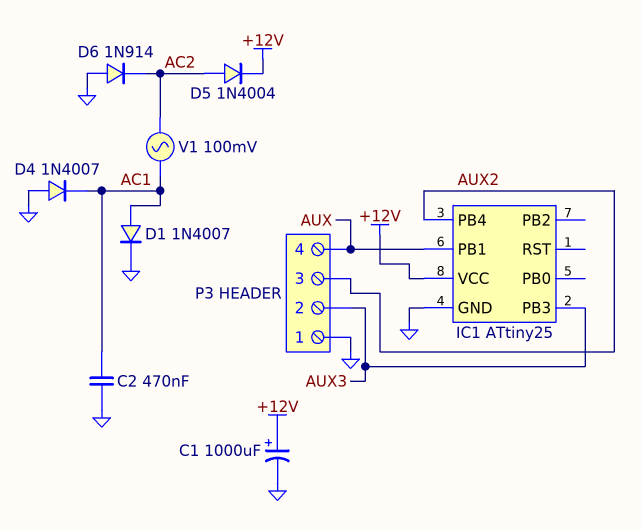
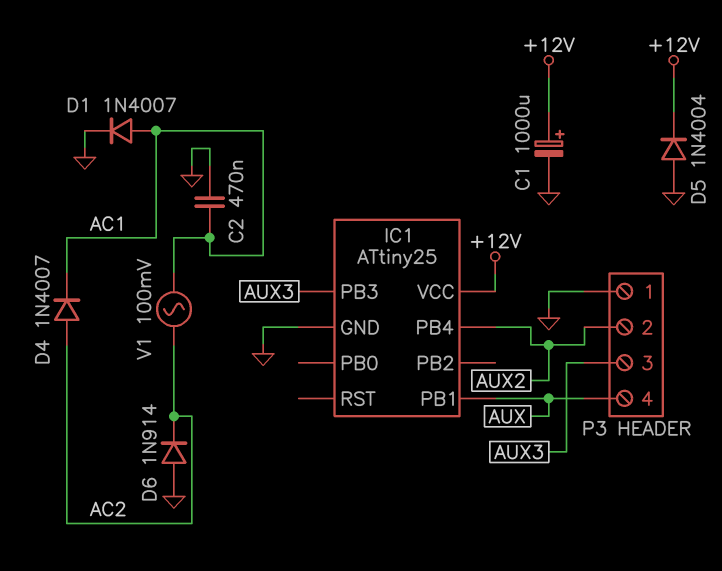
D4: diode 1N4007 (A GND, K AC1) -> diode 1N4007 (A AC2, K AC1)
D5: diode 1N4004 (A AC2, K +12V) -> diode 1N4004 (A GND, K +12V)
P3 pin 2: AUX3 -> AUX2
P3 pin 3: AUX2 -> AUX3

